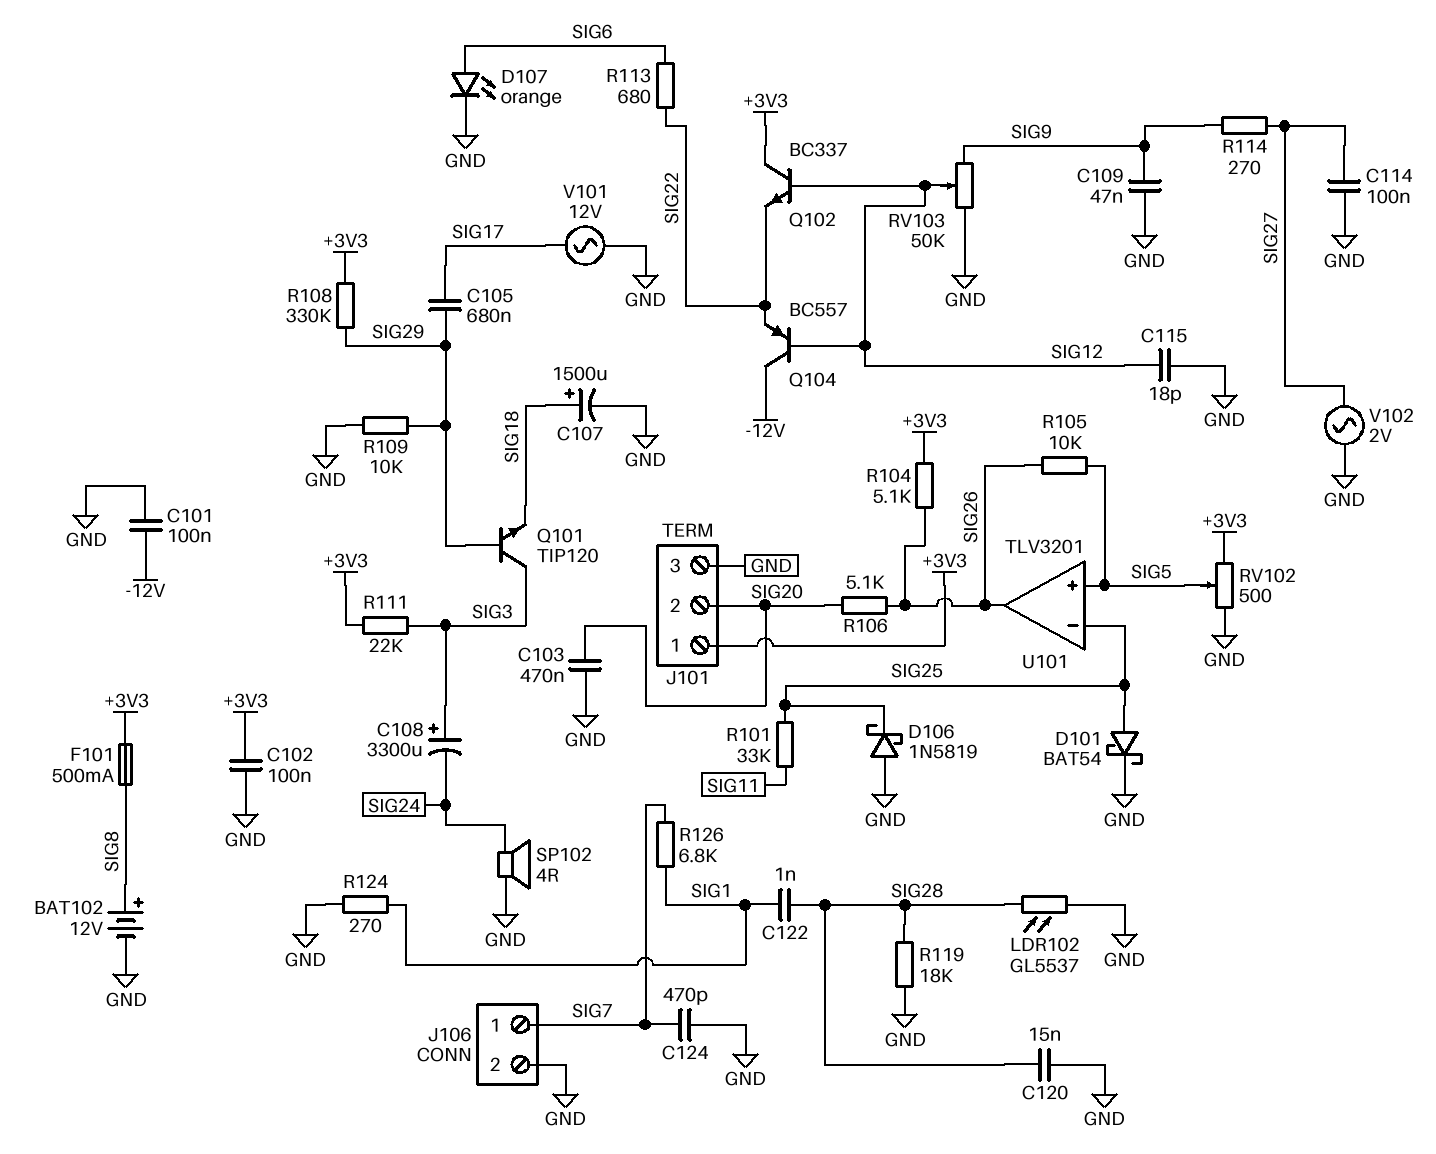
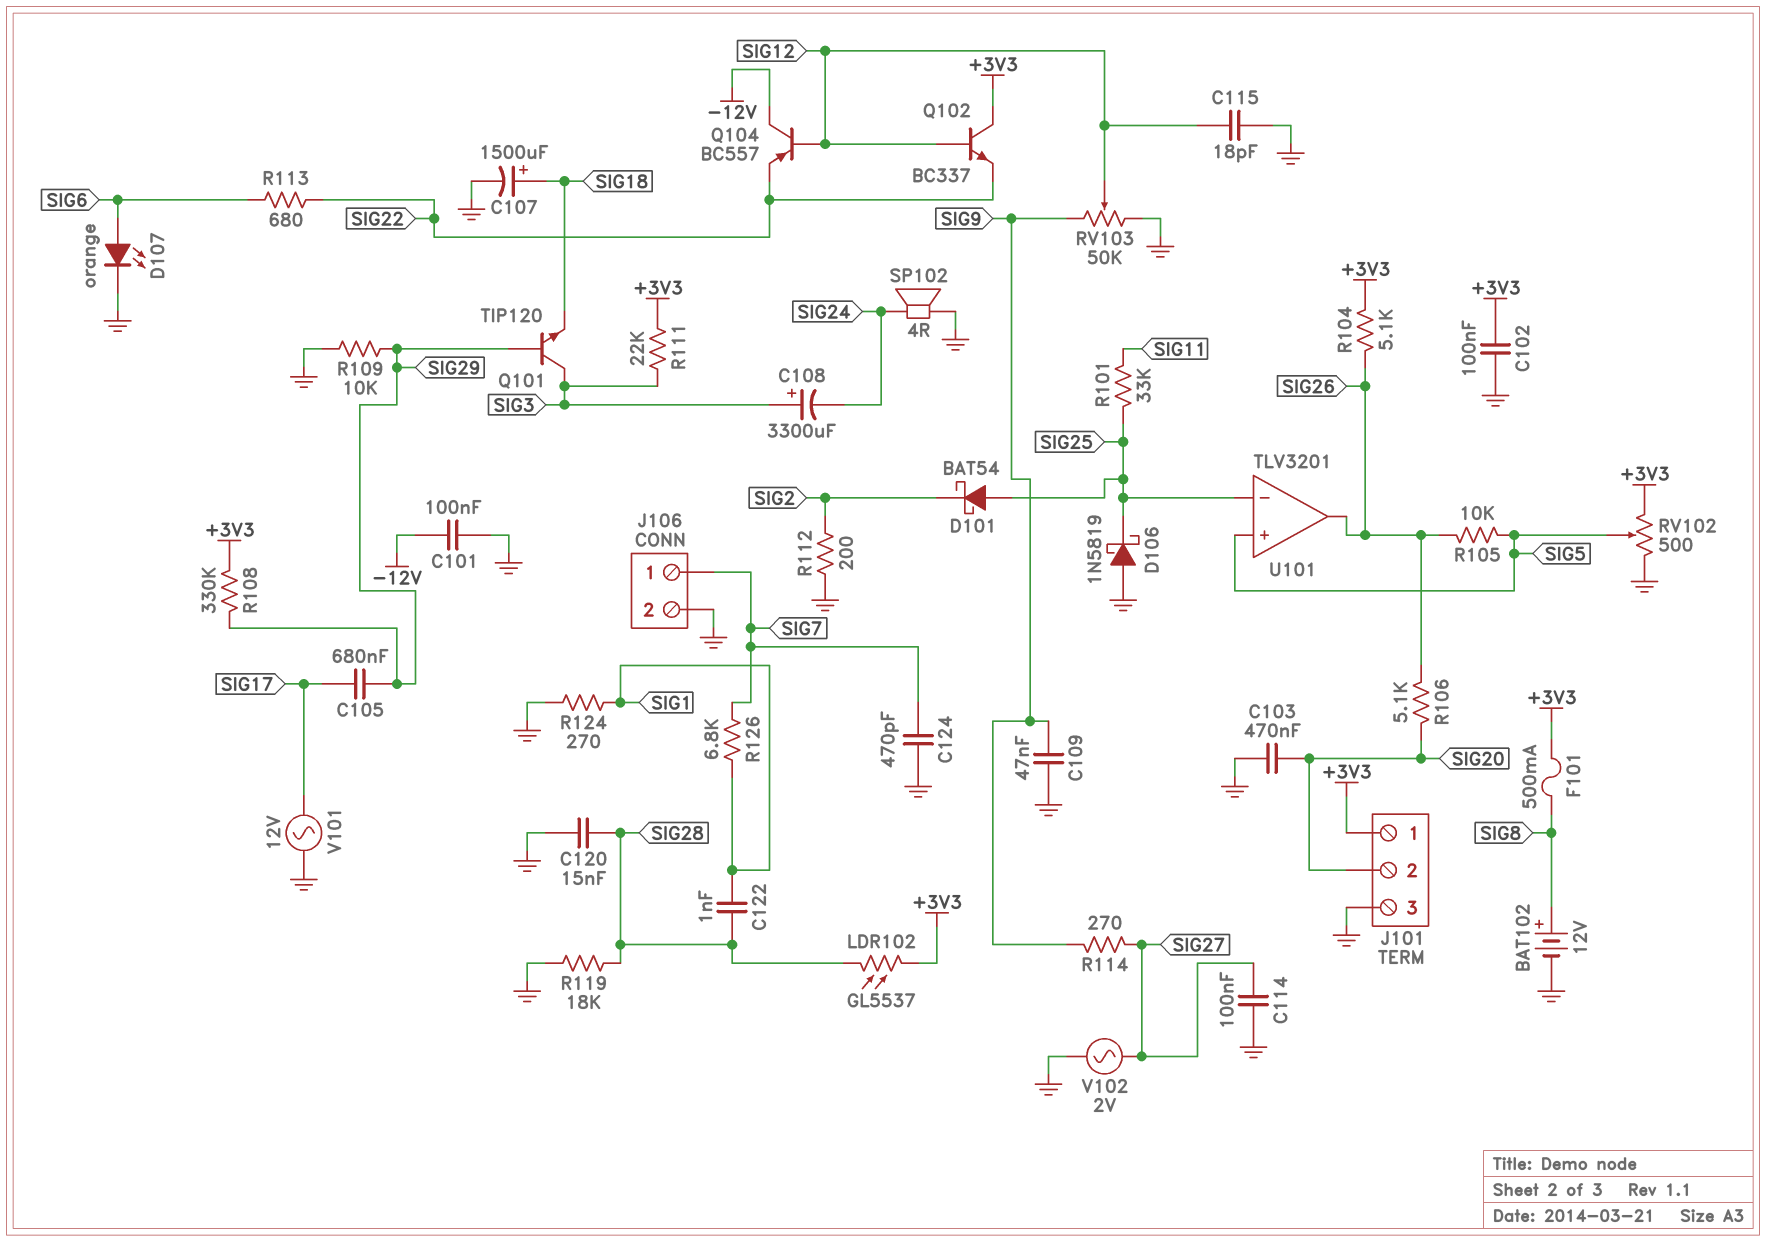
D101: schottky BAT54 (A SIG25, K GND) -> schottky BAT54 (A SIG25, K SIG2)
LDR102: GL5537 (GND, SIG28) -> GL5537 (+3V3, SIG28)
R112: none -> 200 (GND, SIG2)

